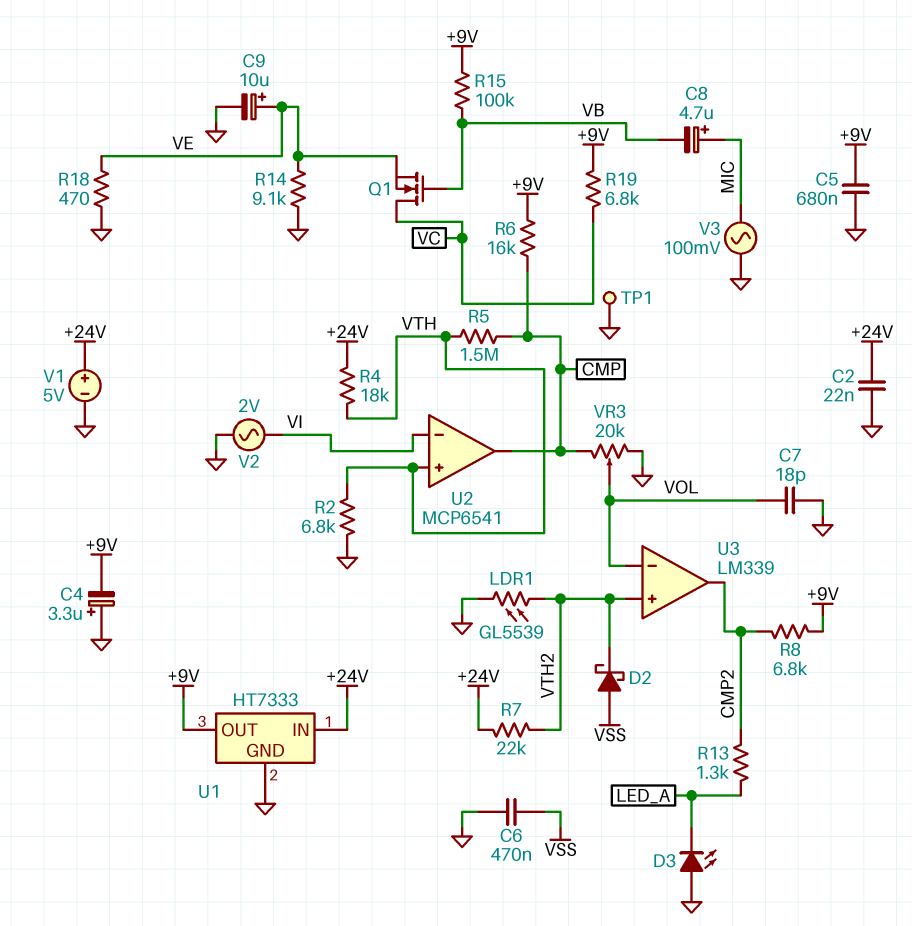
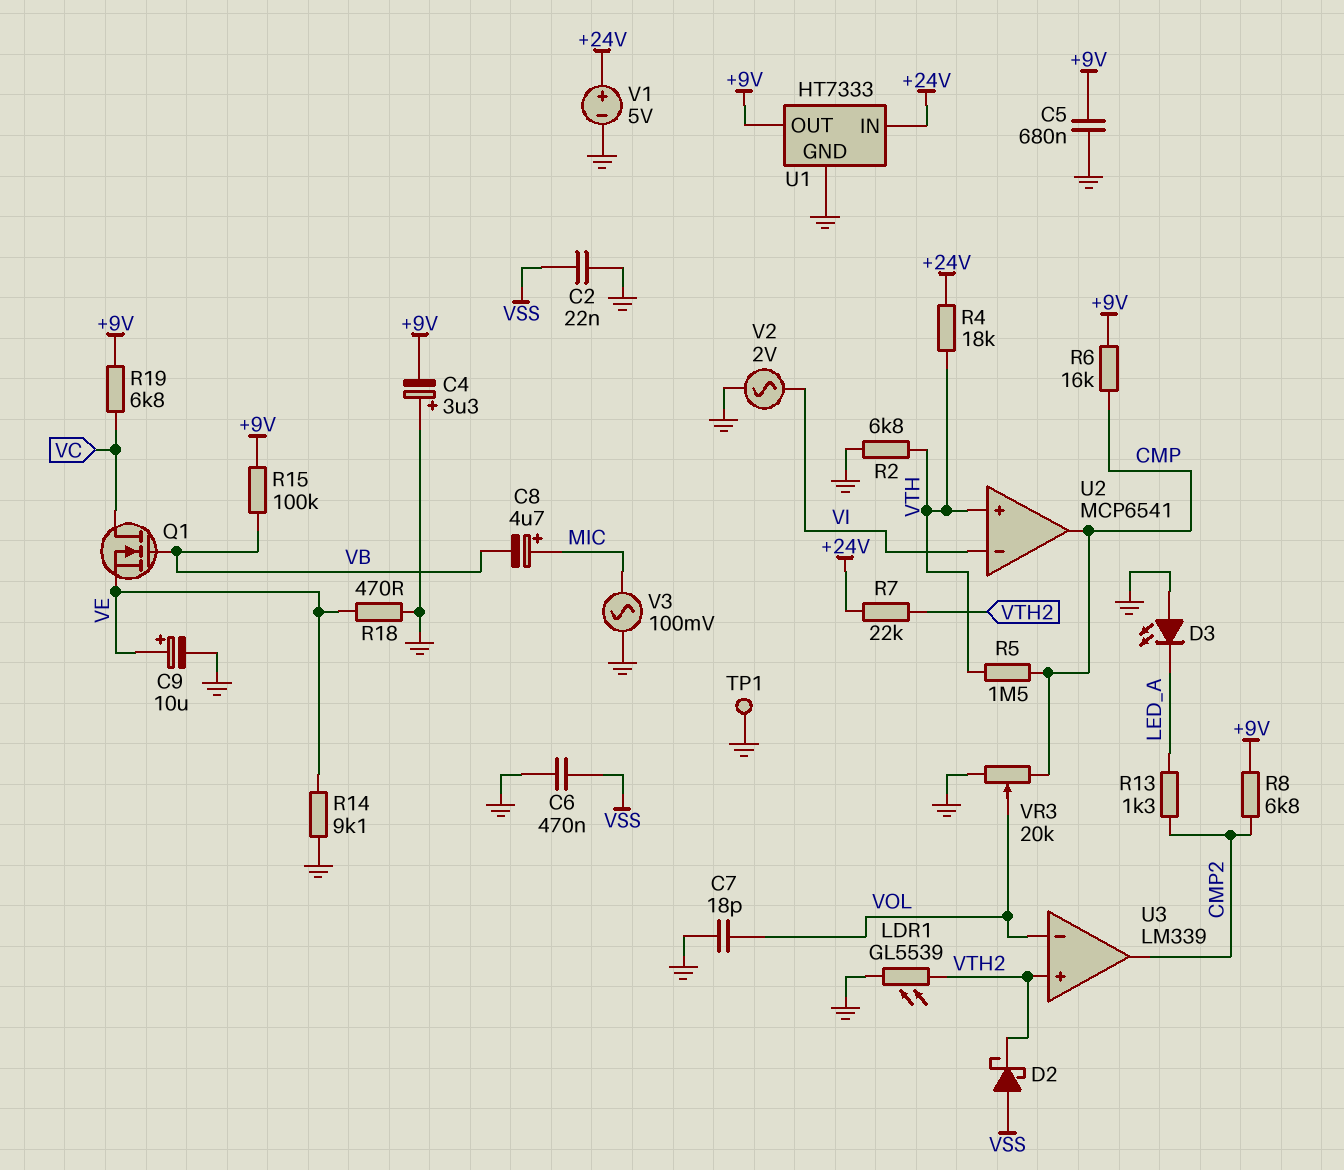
C2: 22nF (+24V, GND) -> 22nF (GND, VSS)

